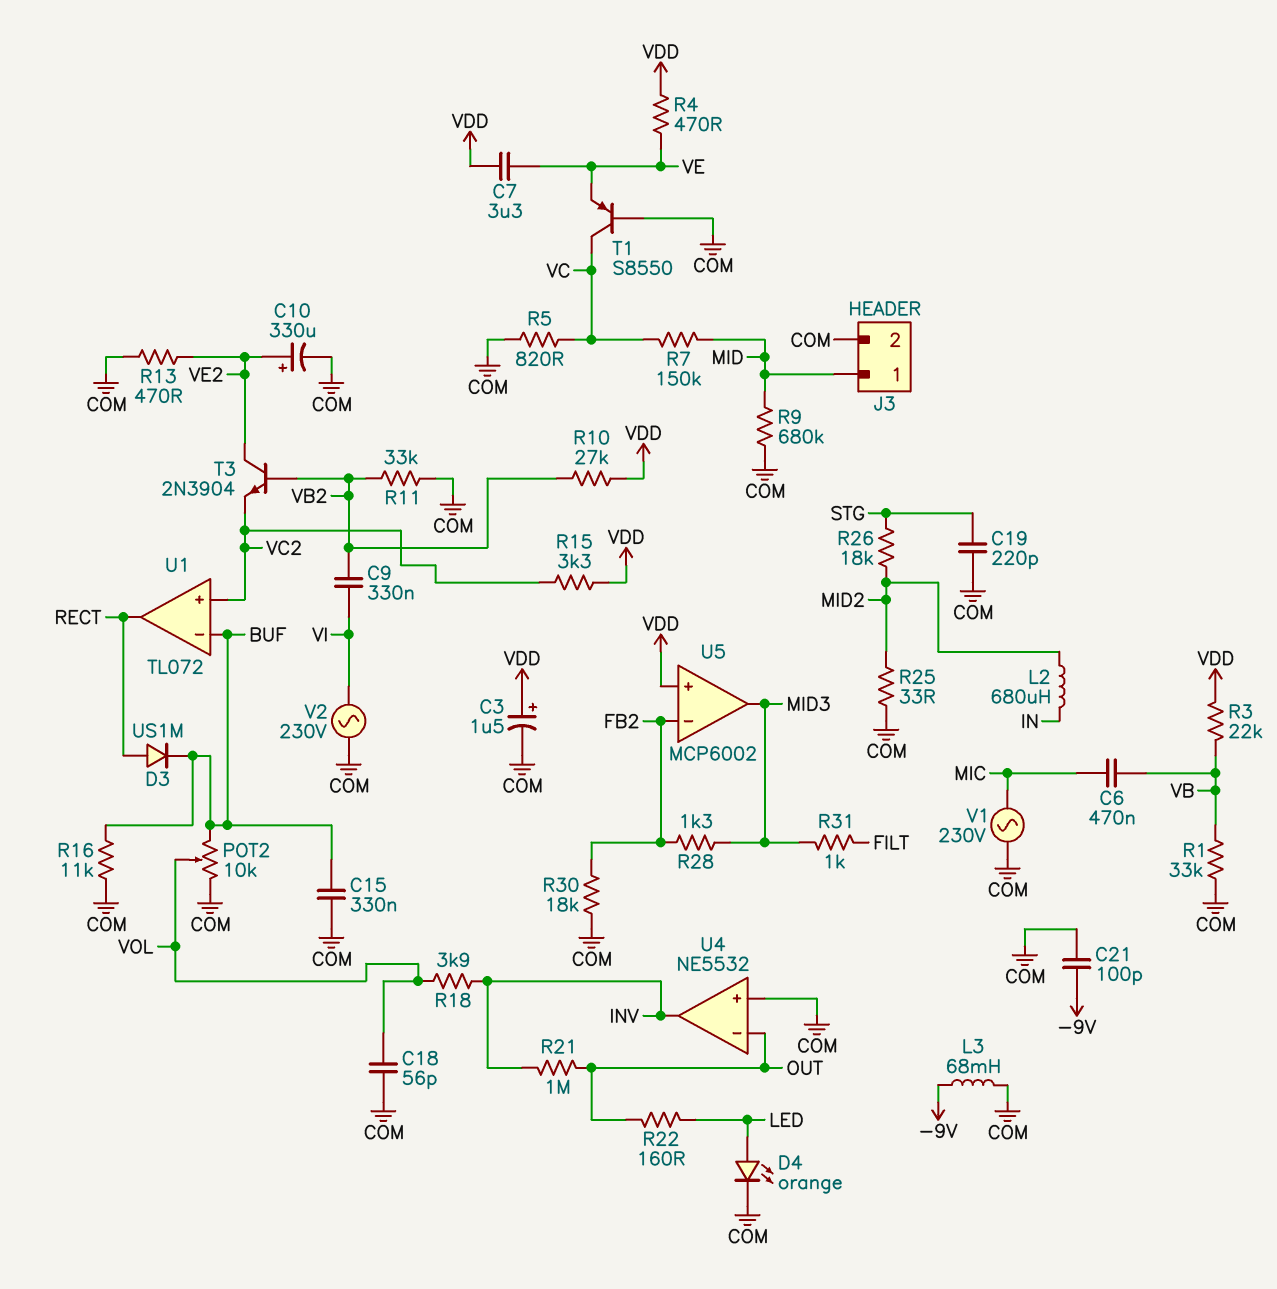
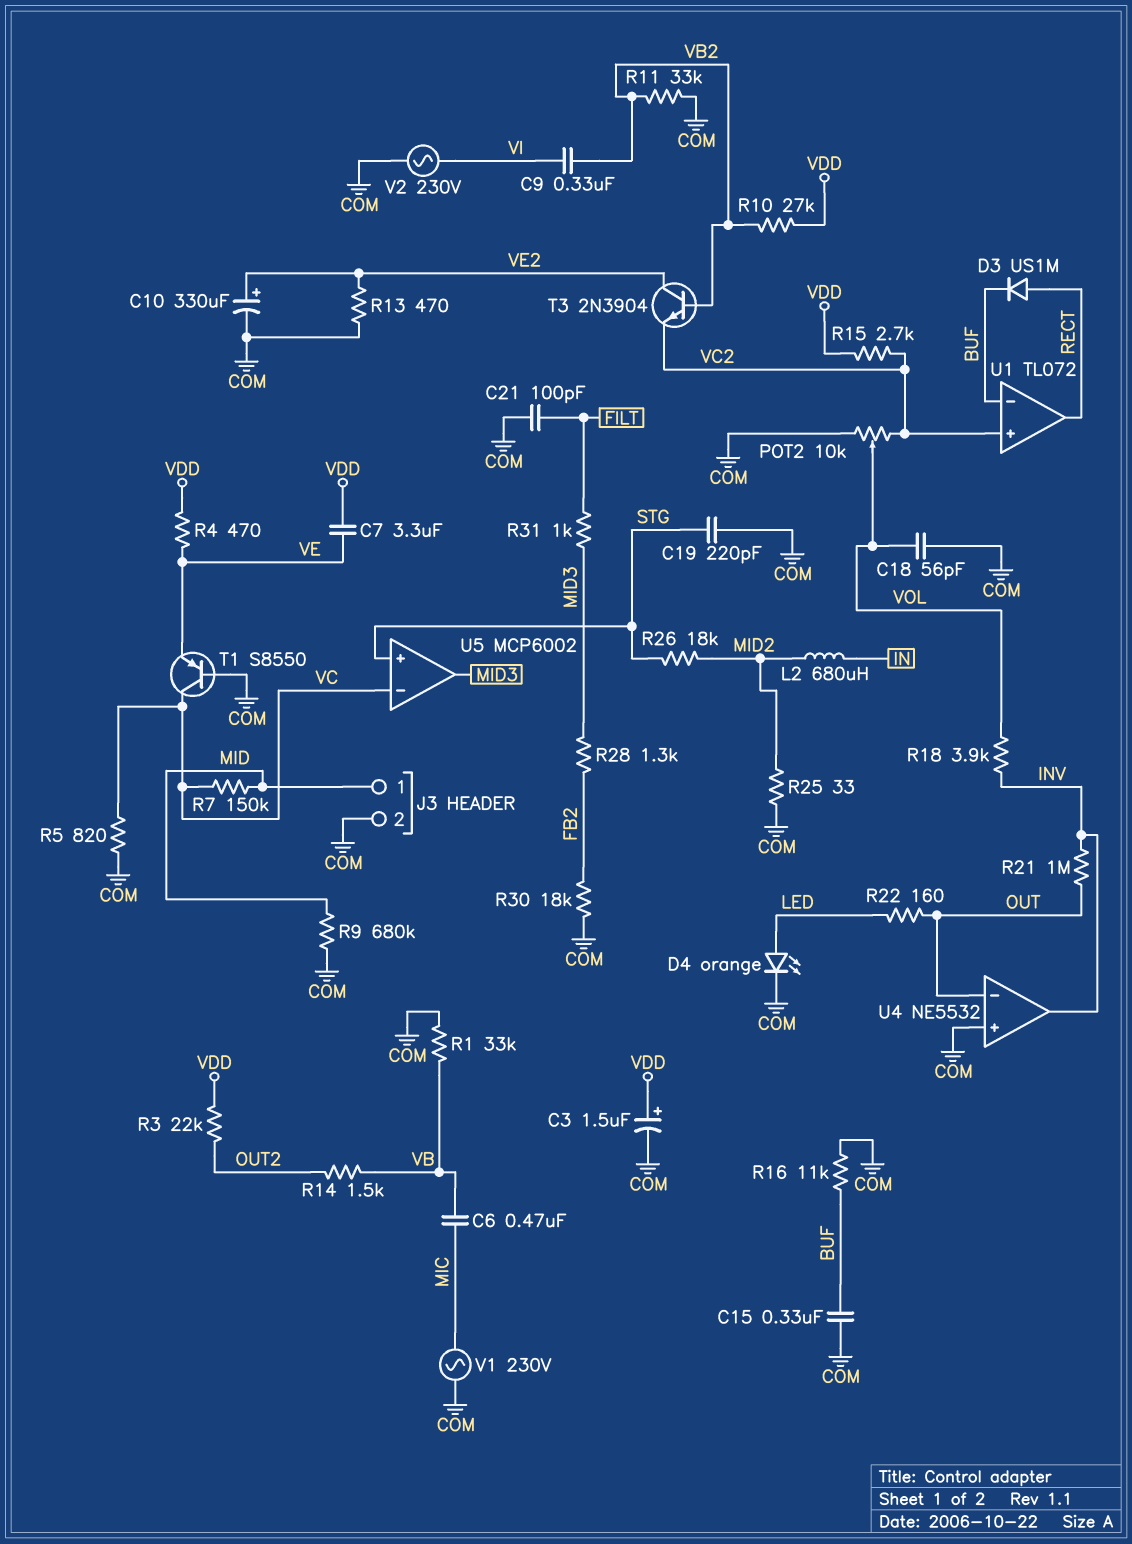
C21: 100pF (-9V, COM) -> 100pF (COM, FILT)
L3: 68mH (-9V, COM) -> none
POT2: 10k (BUF, COM, wiper VOL) -> 10k (COM, VC2, wiper VOL)
R3: 22k (VB, VDD) -> 22k (OUT2, VDD)
R14: none -> 1.5k (OUT2, VB)
R15: 3.3k (VC2, VDD) -> 2.7k (VC2, VDD)
U5 pin in+: VDD -> STG
U5 pin in-: FB2 -> VC

